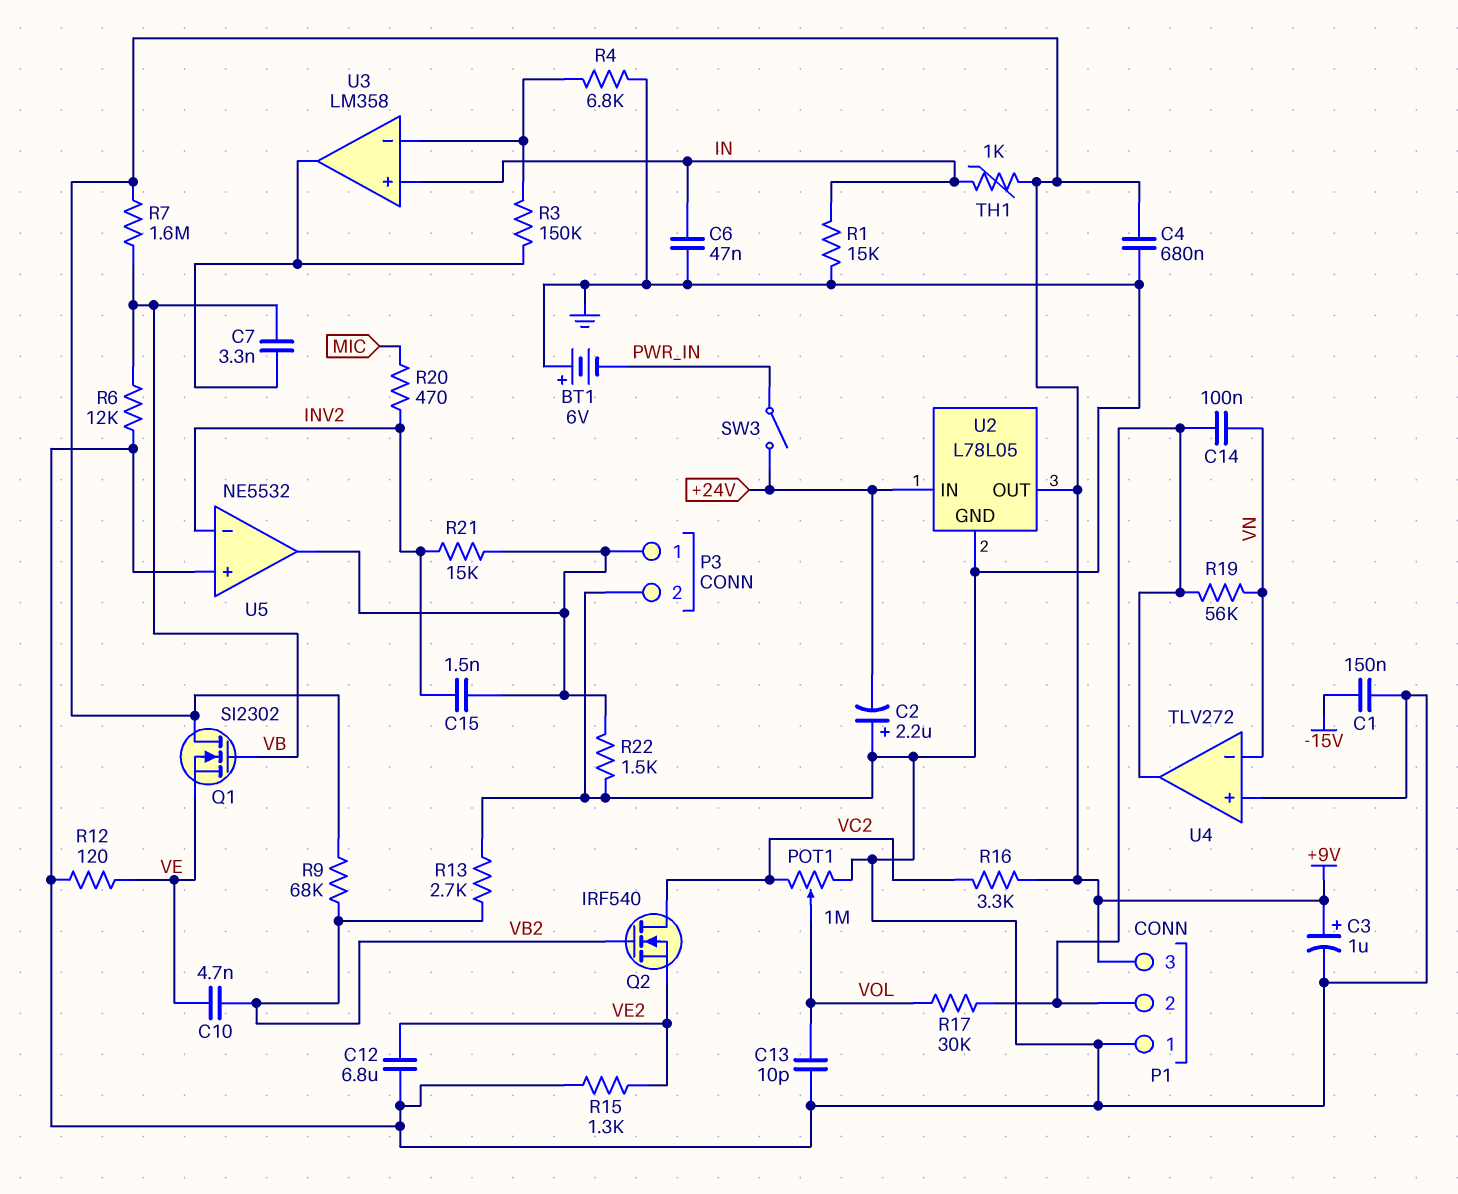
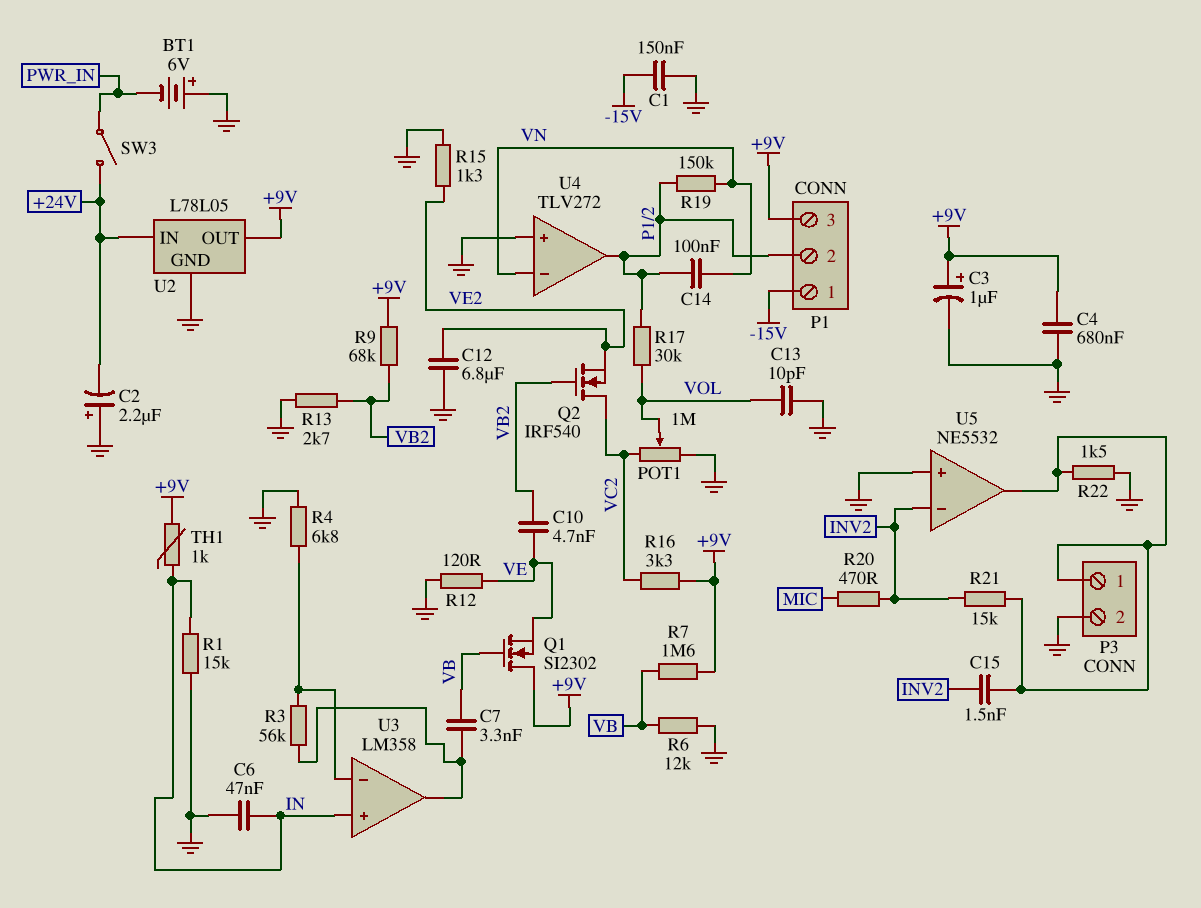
P1 pin 1: GND -> -15V
R3: 150k (U3/in-, U3/out) -> 56k (U3/in-, U3/out)
R19: 56k (P1/2, VN) -> 150k (P1/2, VN)

